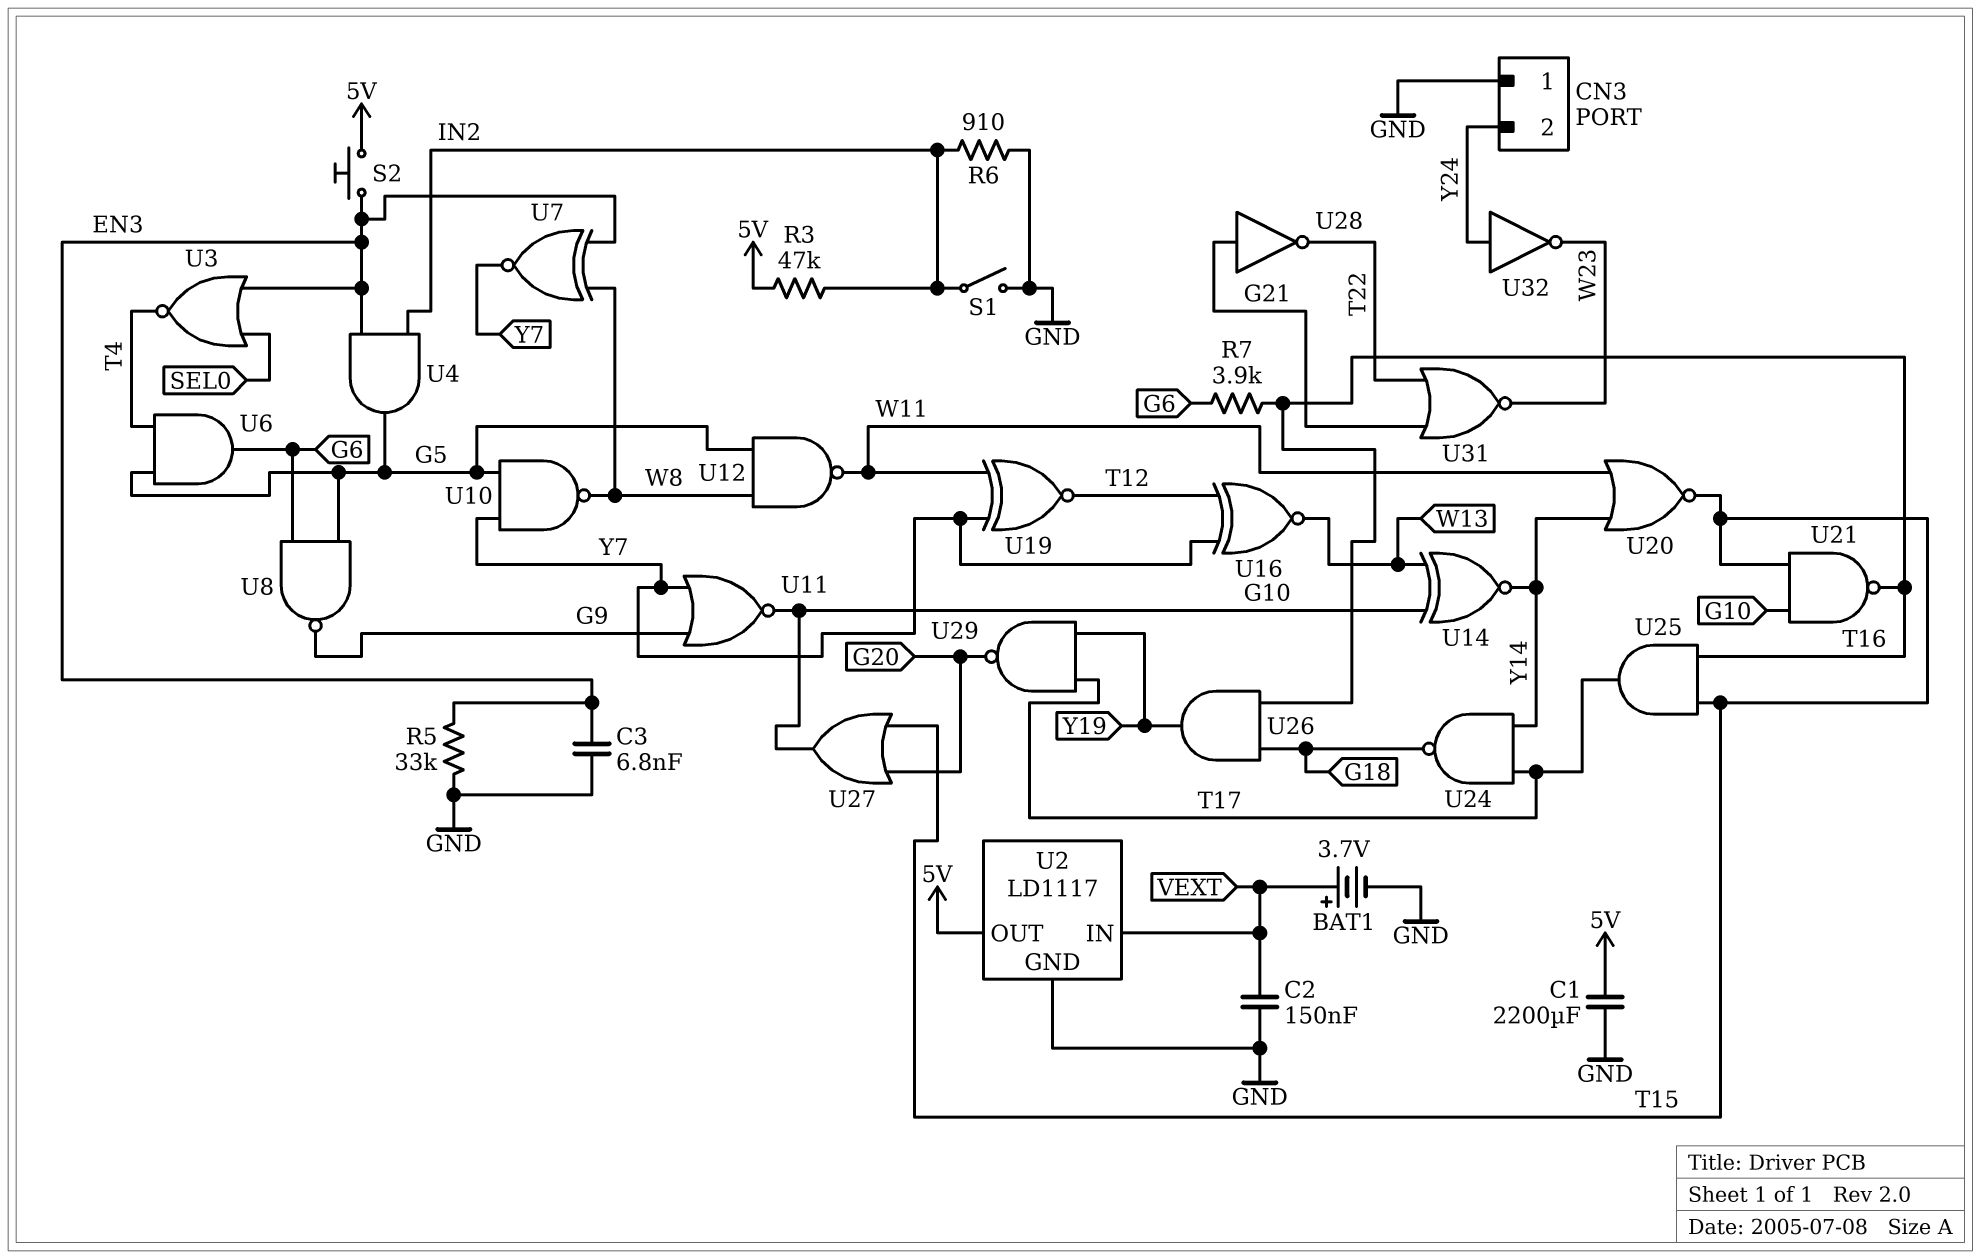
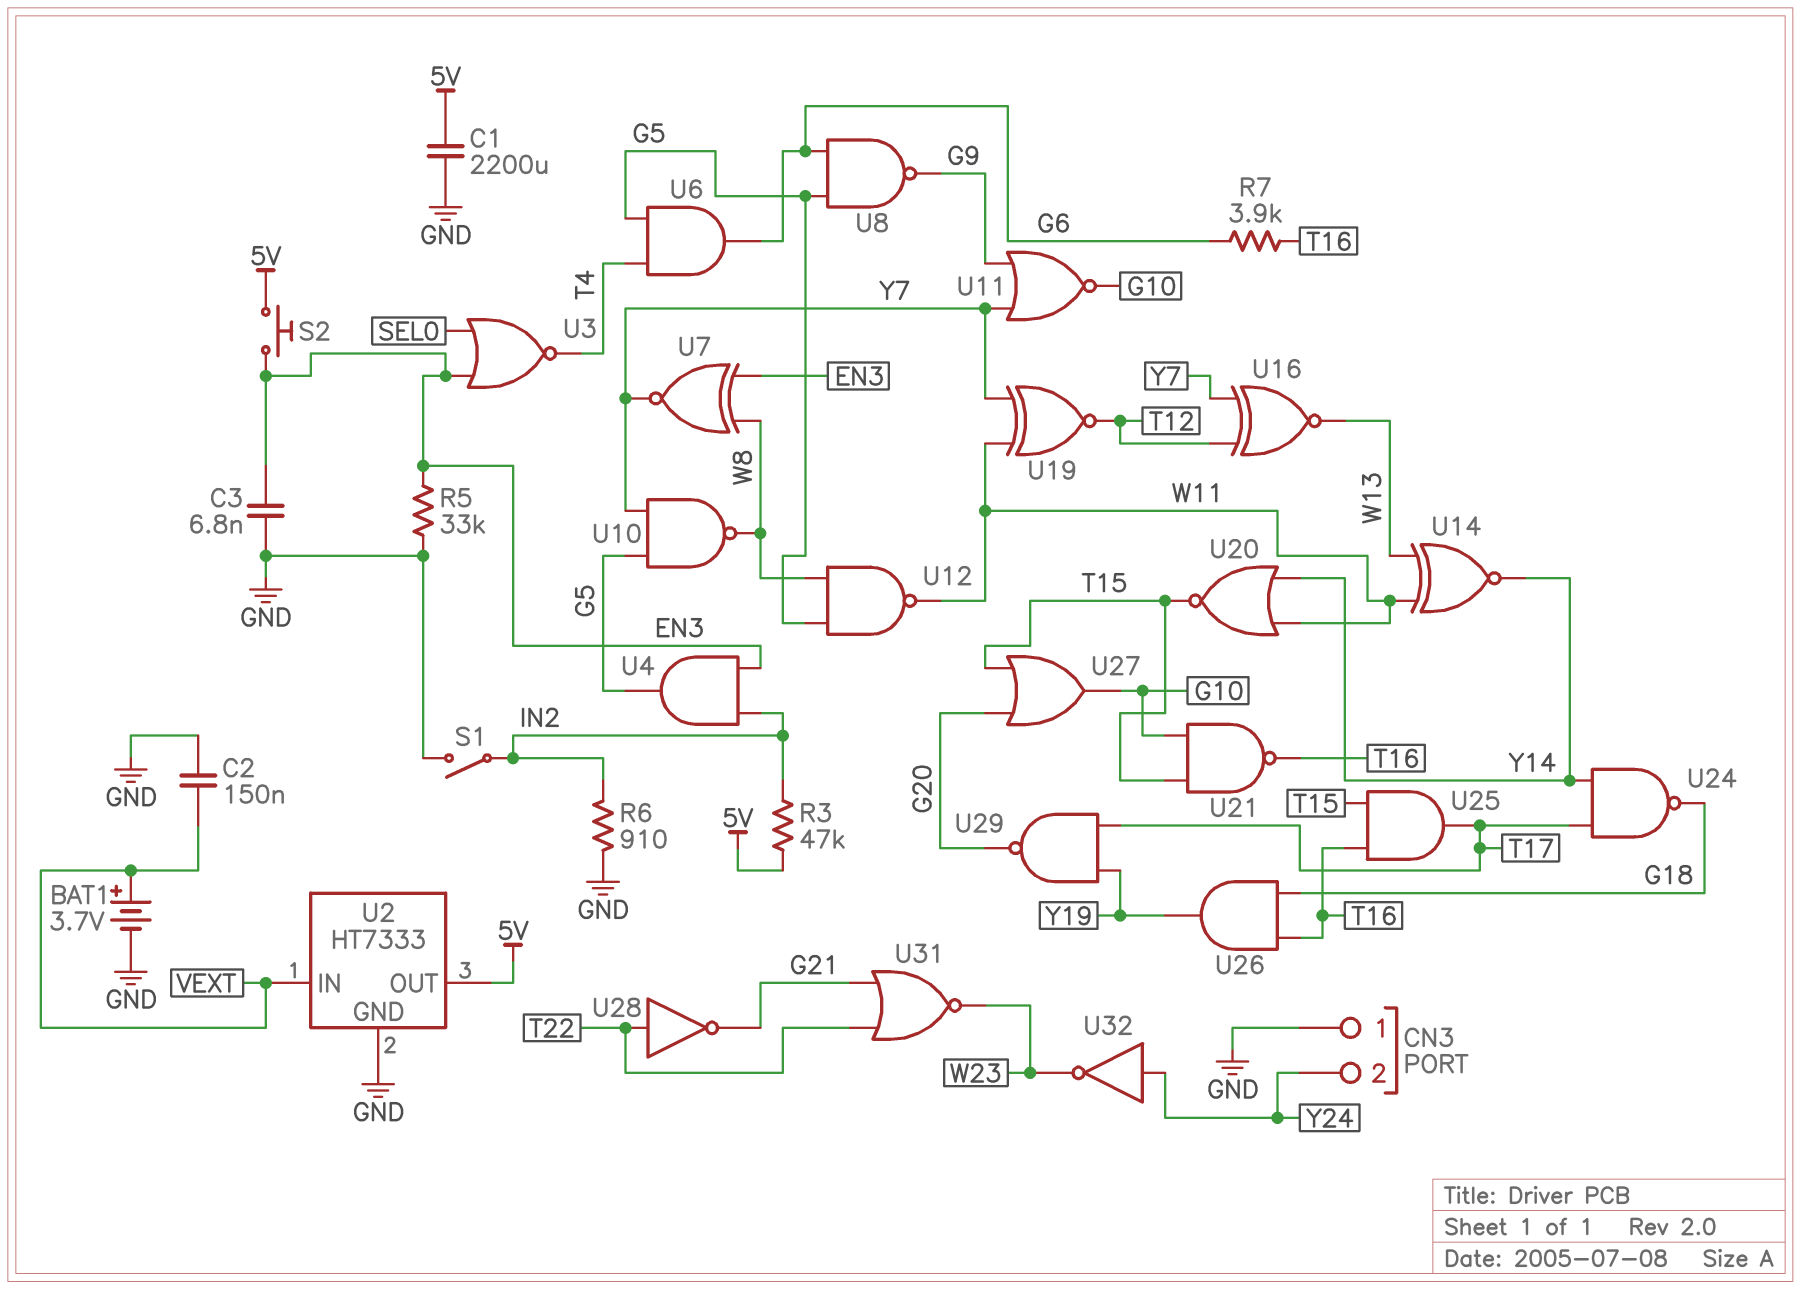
U2: LD1117 -> HT7333
U14: XNOR (in G10, in W13, out Y14) -> XNOR (in W11, in W13, out Y14)
U28: NOT (in G21, out T22) -> NOT (in T22, out G21)

